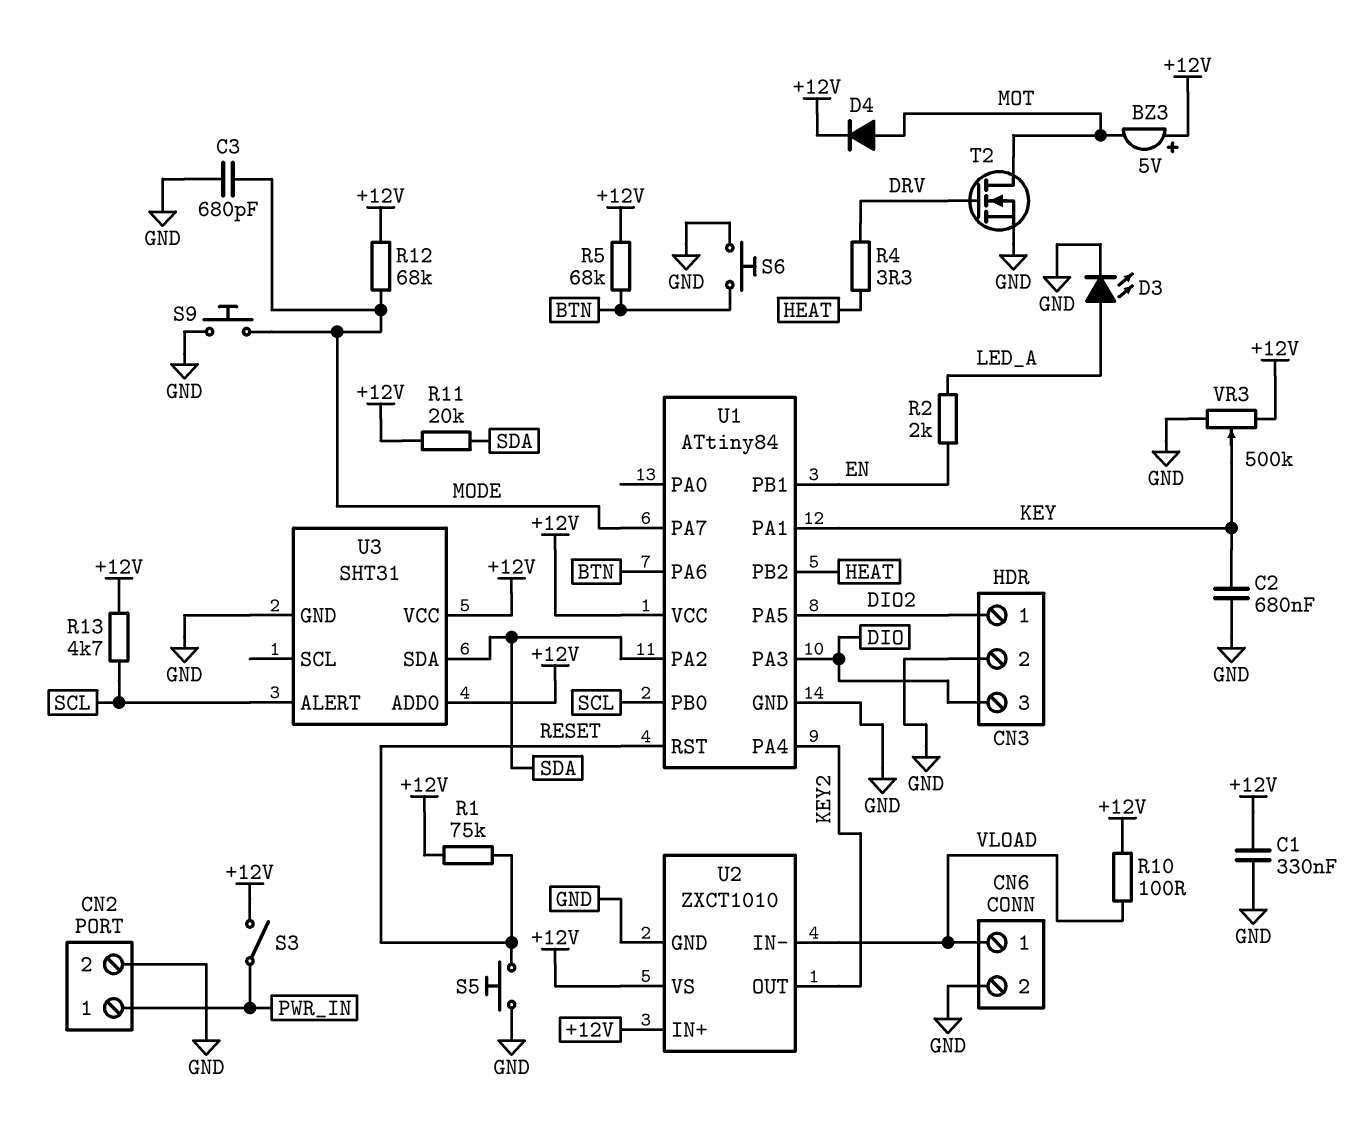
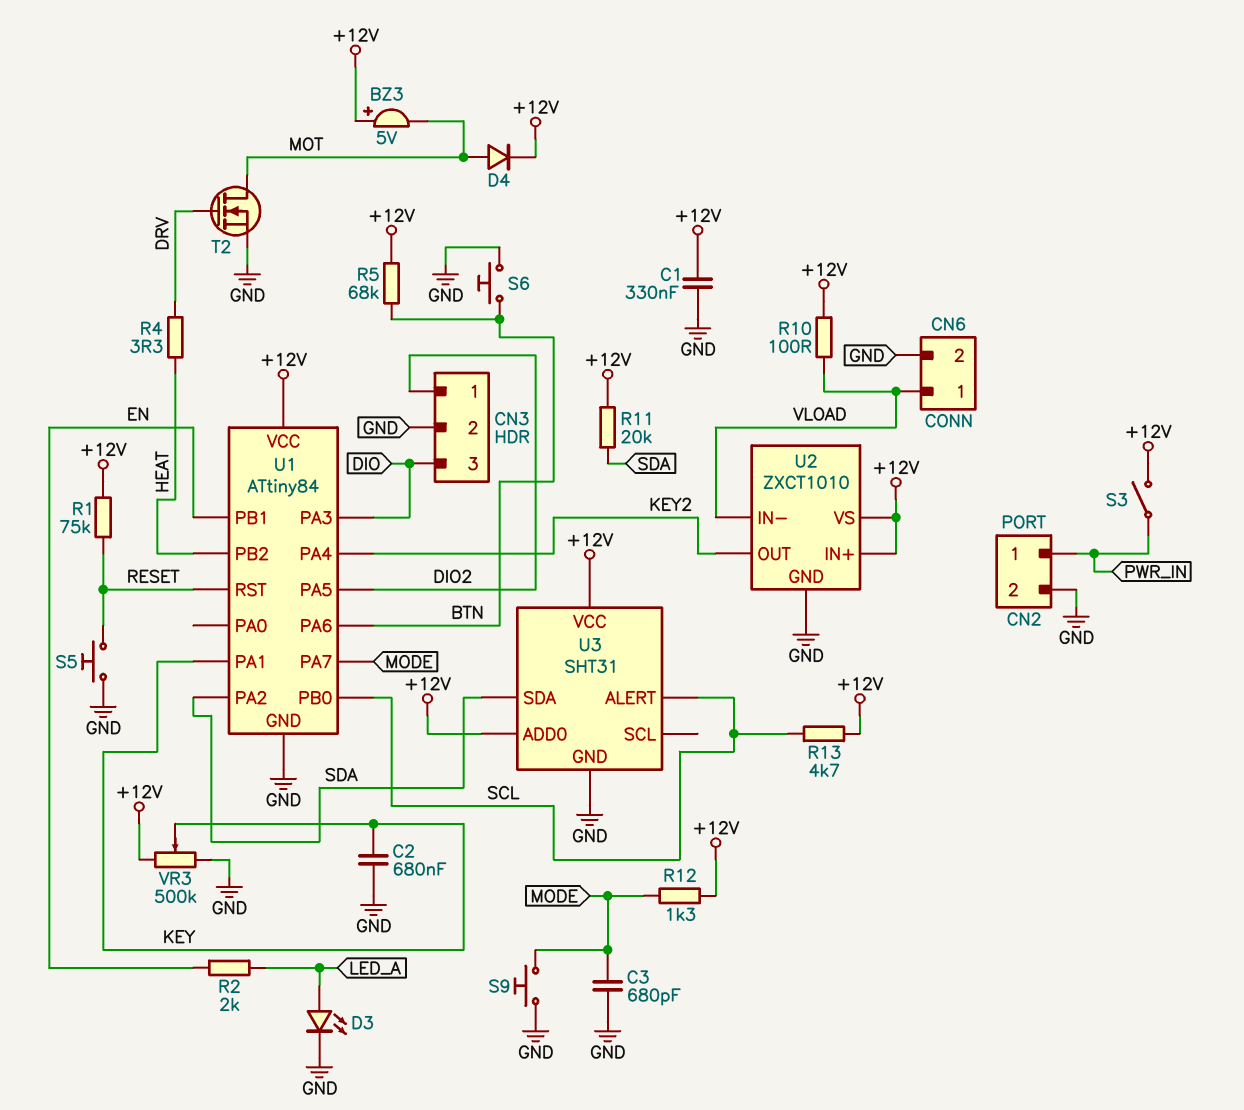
R12: 68k (+12V, MODE) -> 1.3k (+12V, MODE)

